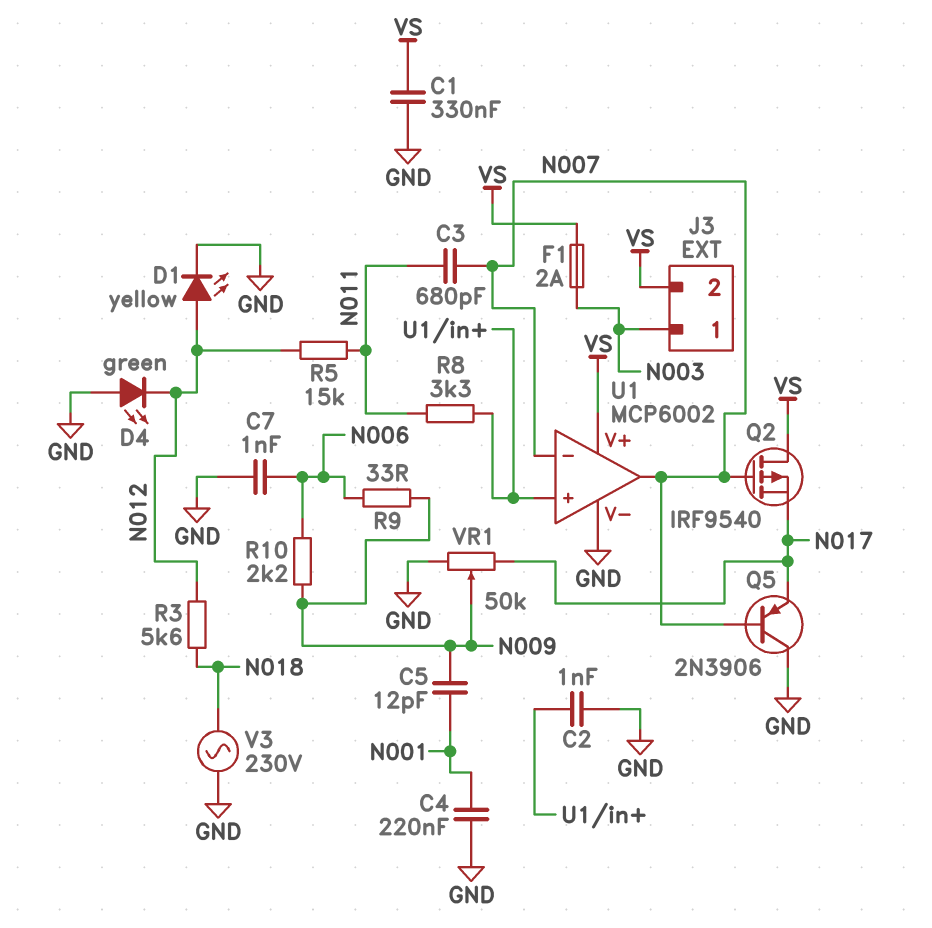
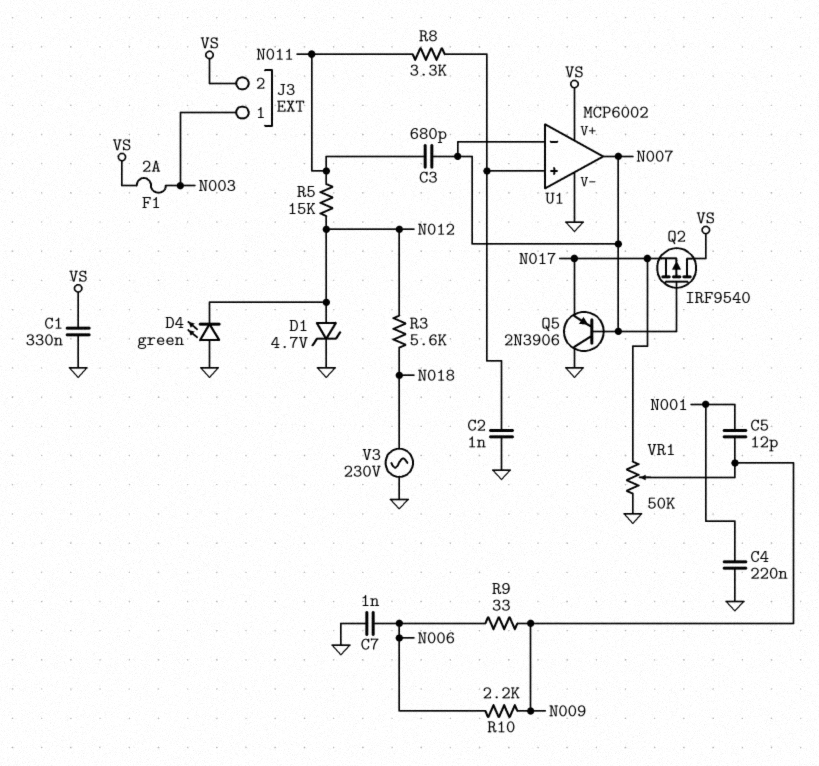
D1: LED yellow (A N012, K GND) -> zener 4.7V (A N012, K GND)

